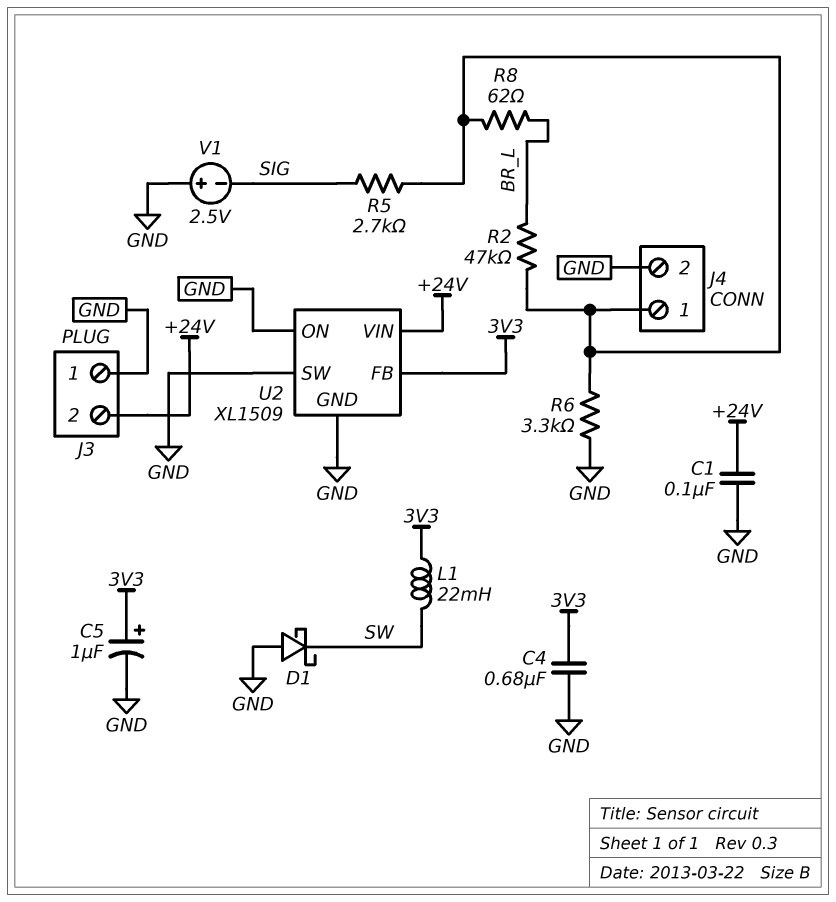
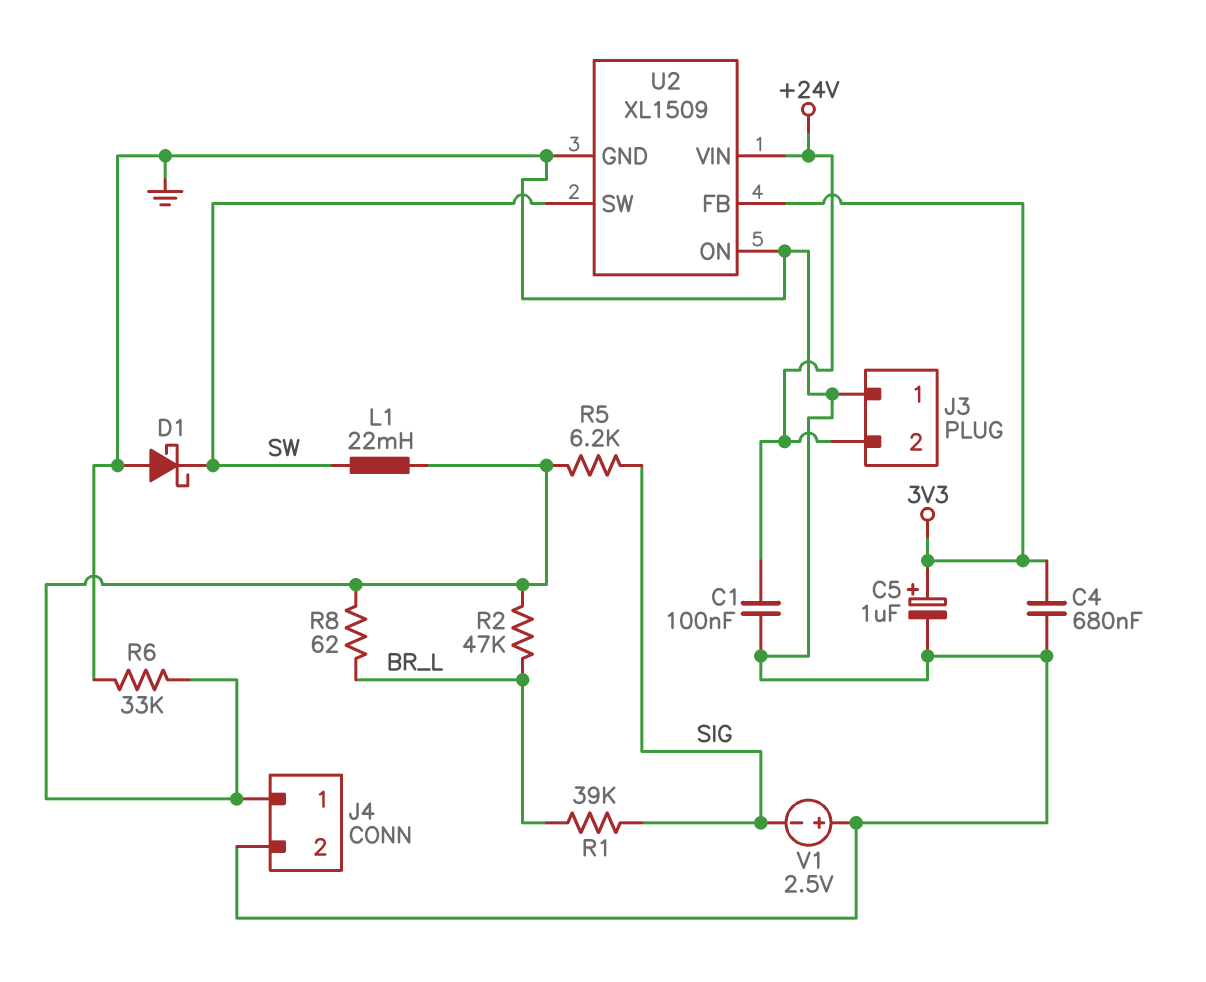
L1: 22mH (3V3, SW) -> 22mH (J4/1, SW)
R1: none -> 39k (BR_L, SIG)
R5: 2.7k (J4/1, SIG) -> 6.2k (J4/1, SIG)
R6: 3.3k (GND, J4/1) -> 33k (GND, J4/1)
U2 pin SW: GND -> SW

